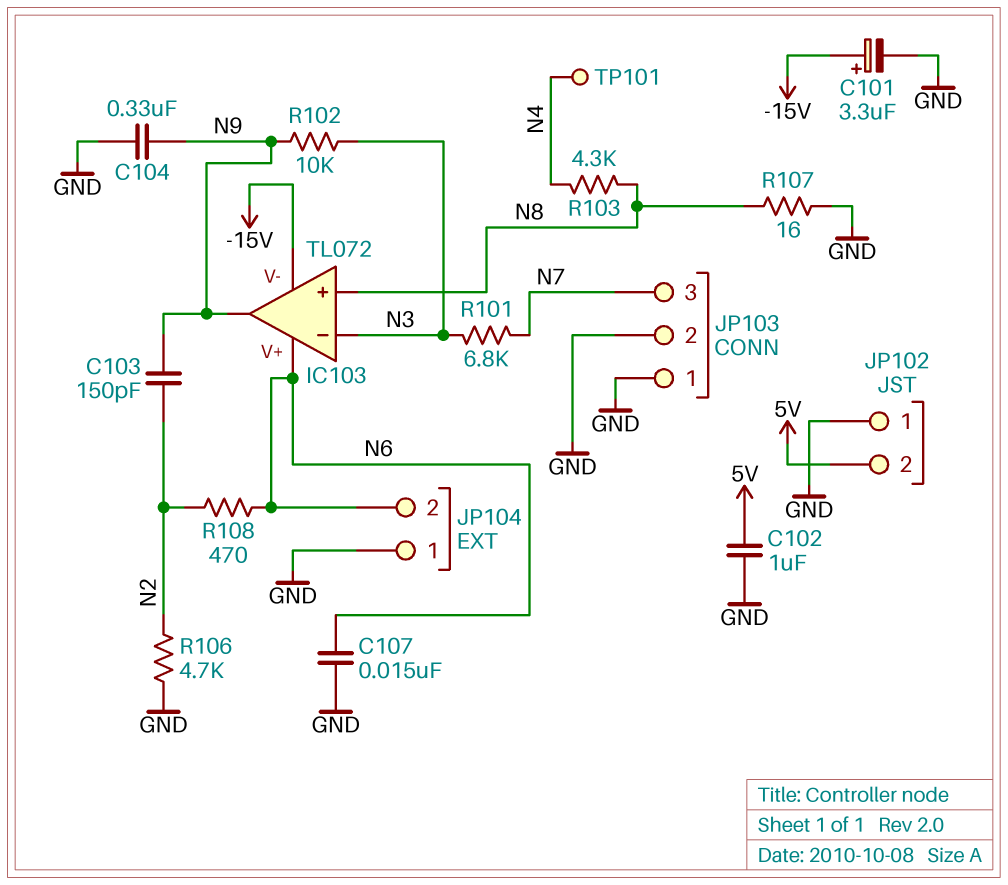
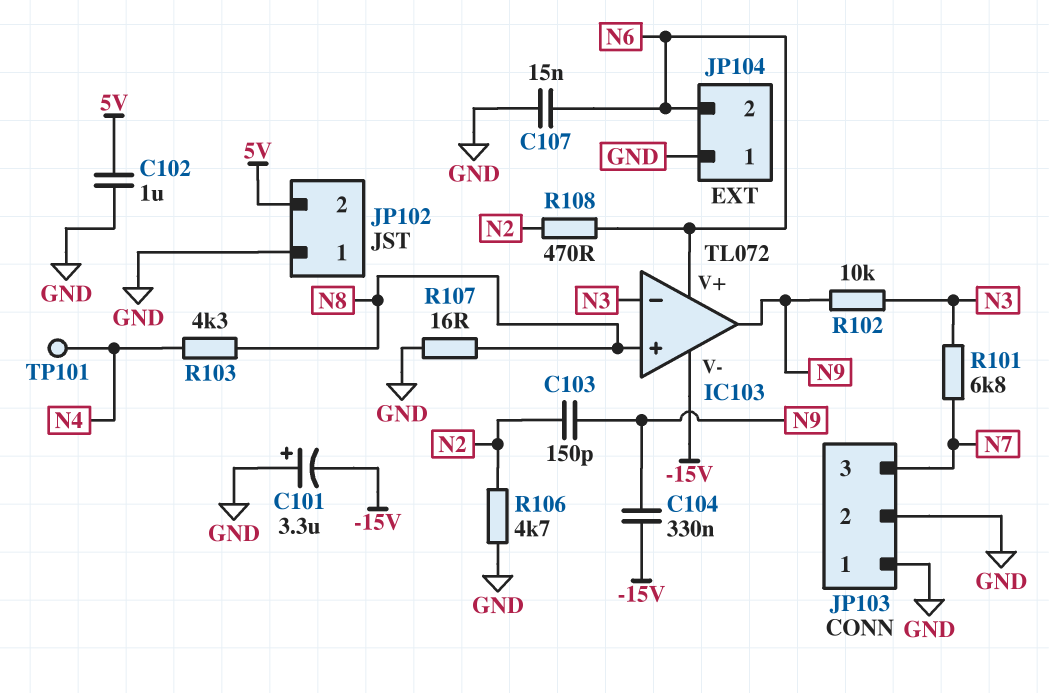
C101: 3.3uF (plus -15V, minus GND) -> 3.3uF (plus GND, minus -15V)
C104: 330nF (GND, N9) -> 330nF (-15V, N9)

